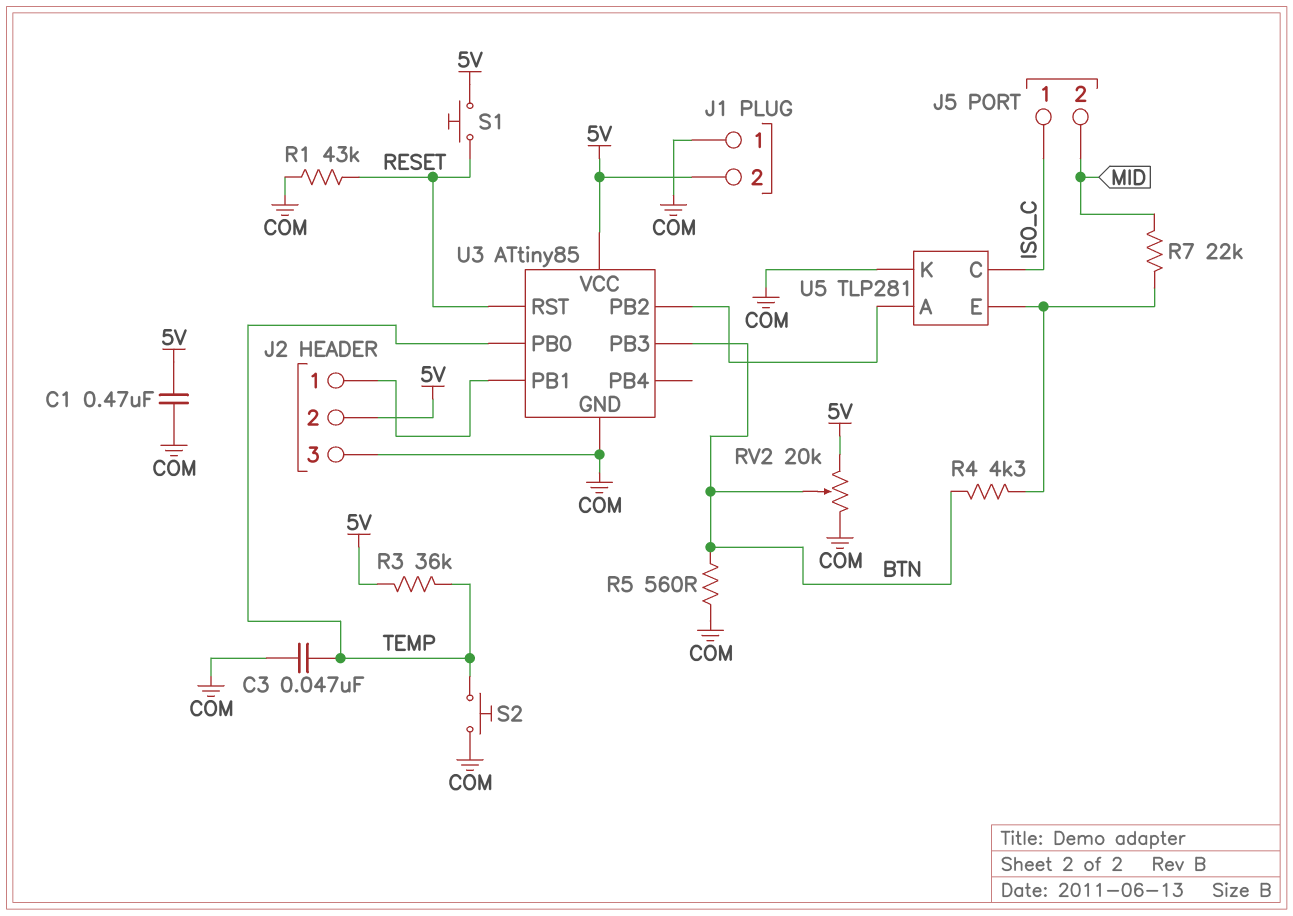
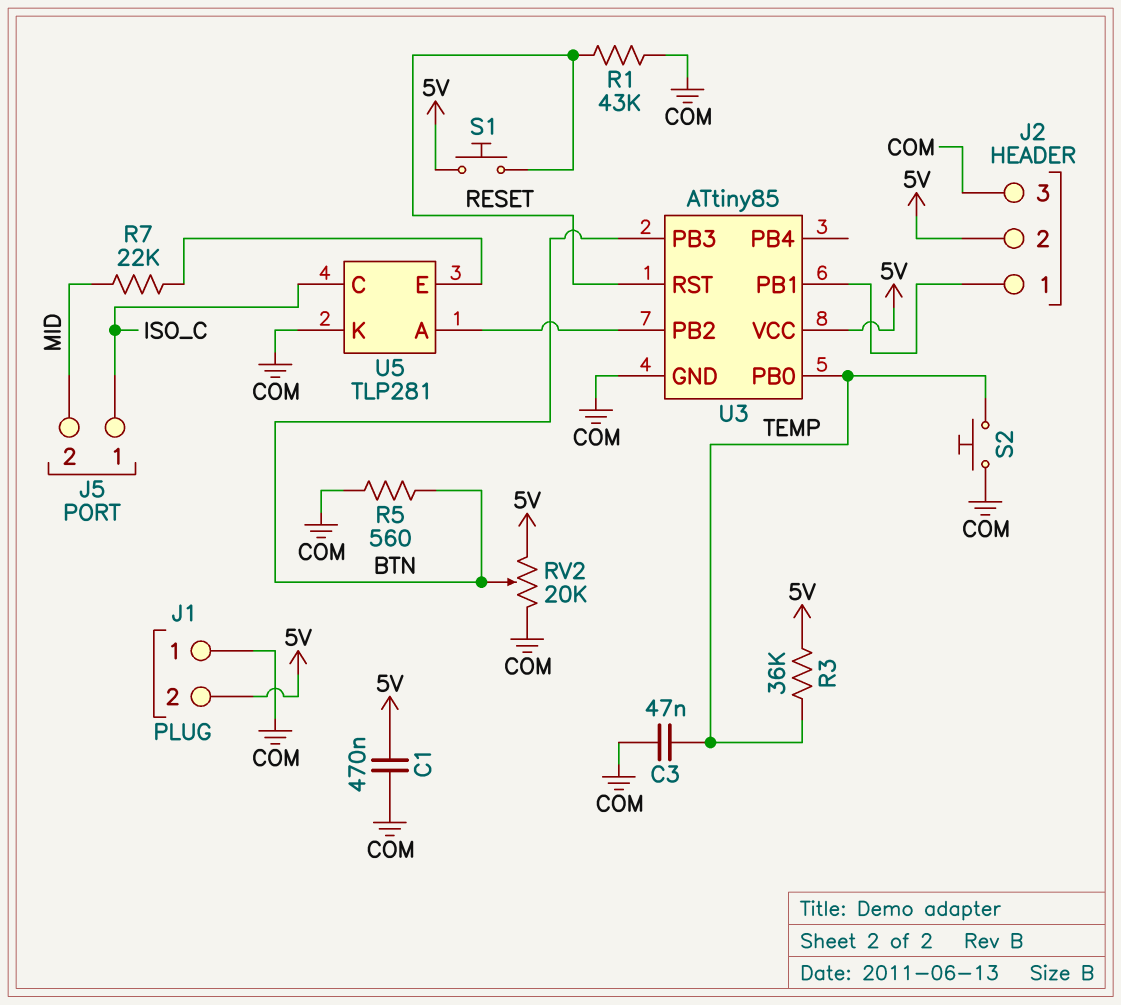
R4: 4.3k (BTN, U5/E) -> none

